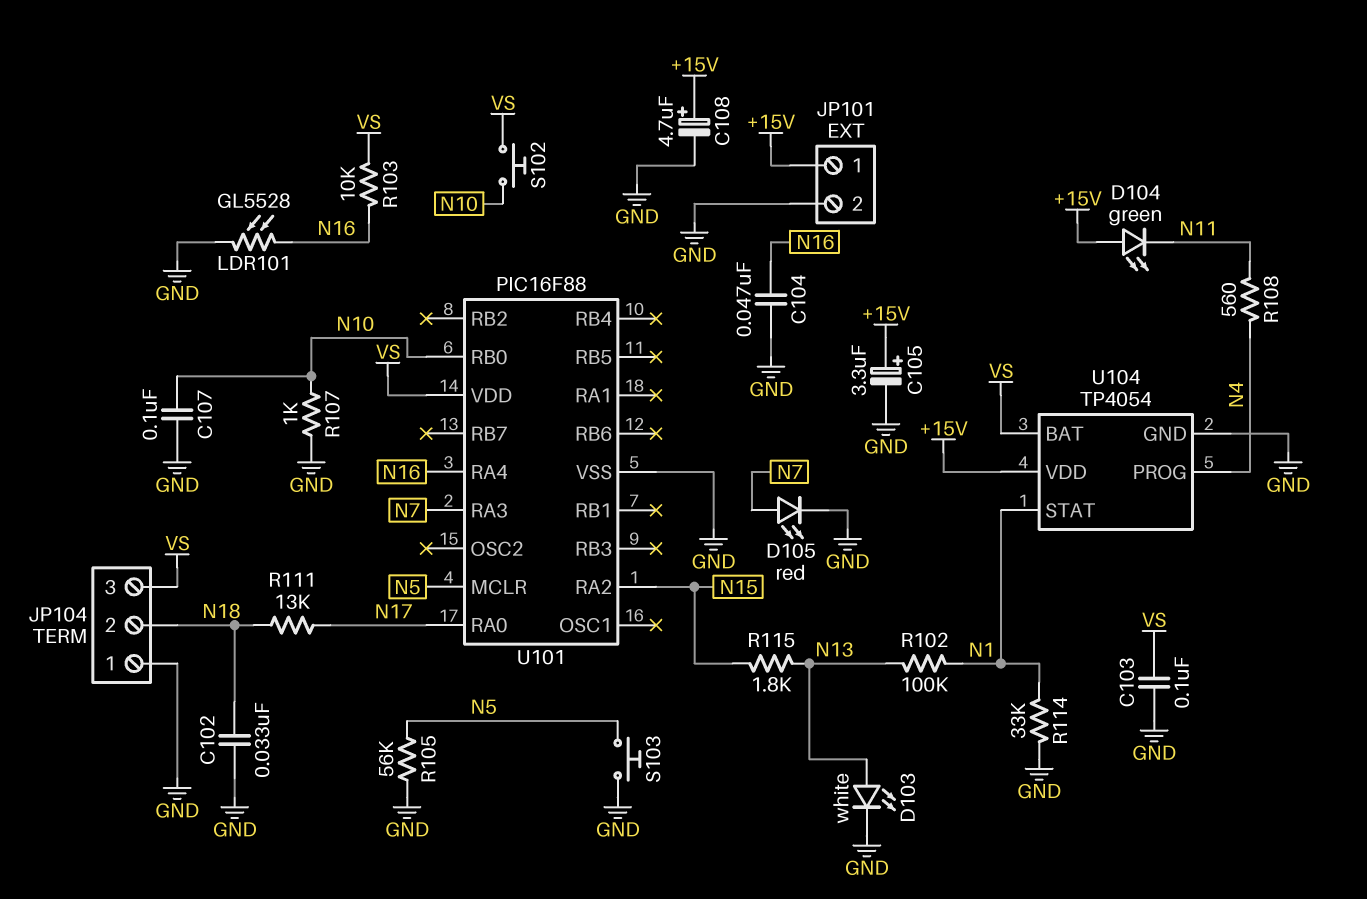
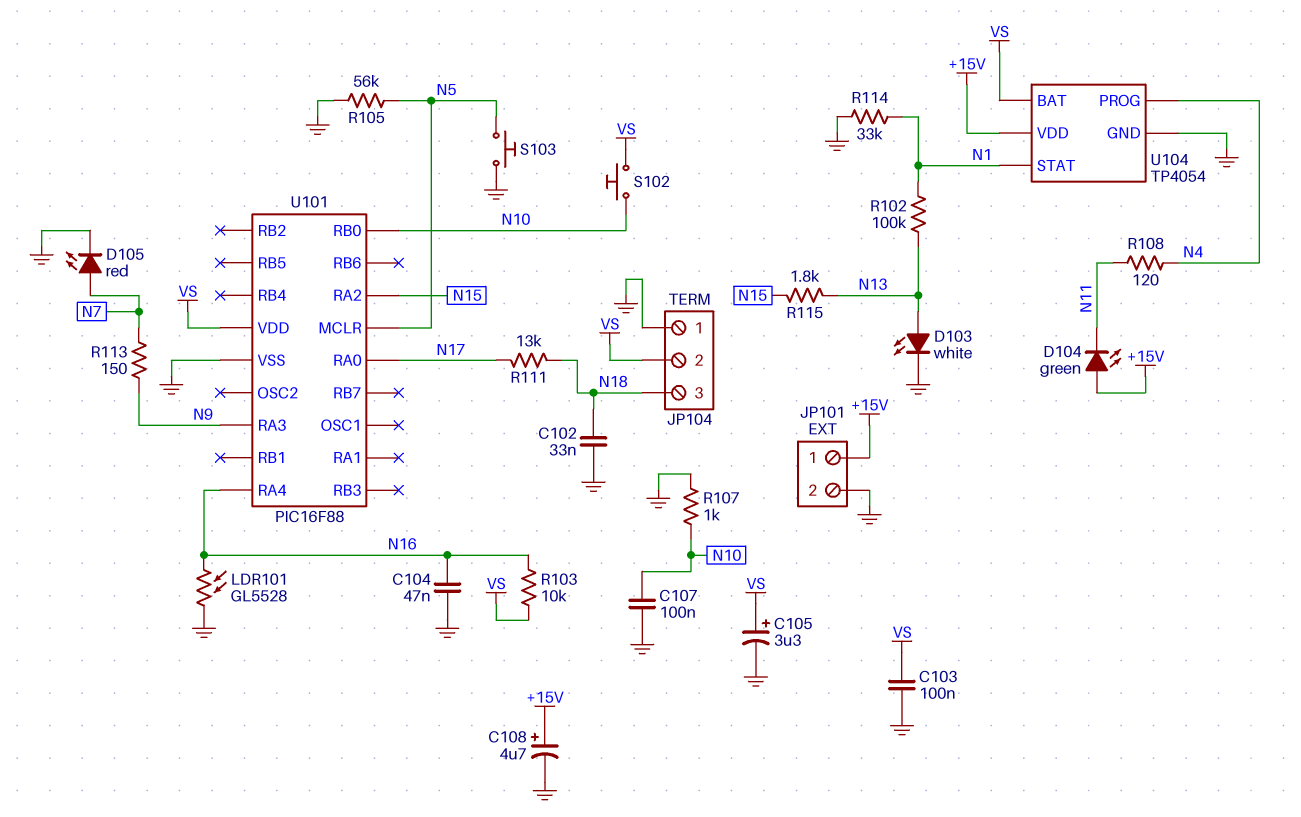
C105: 3.3uF (plus +15V, minus GND) -> 3.3uF (plus VS, minus GND)
JP104 pin 2: N18 -> VS
JP104 pin 3: VS -> N18
R108: 560 (N4, N11) -> 120 (N4, N11)
R113: none -> 150 (N7, N9)
U101 pin RA3: N7 -> N9

